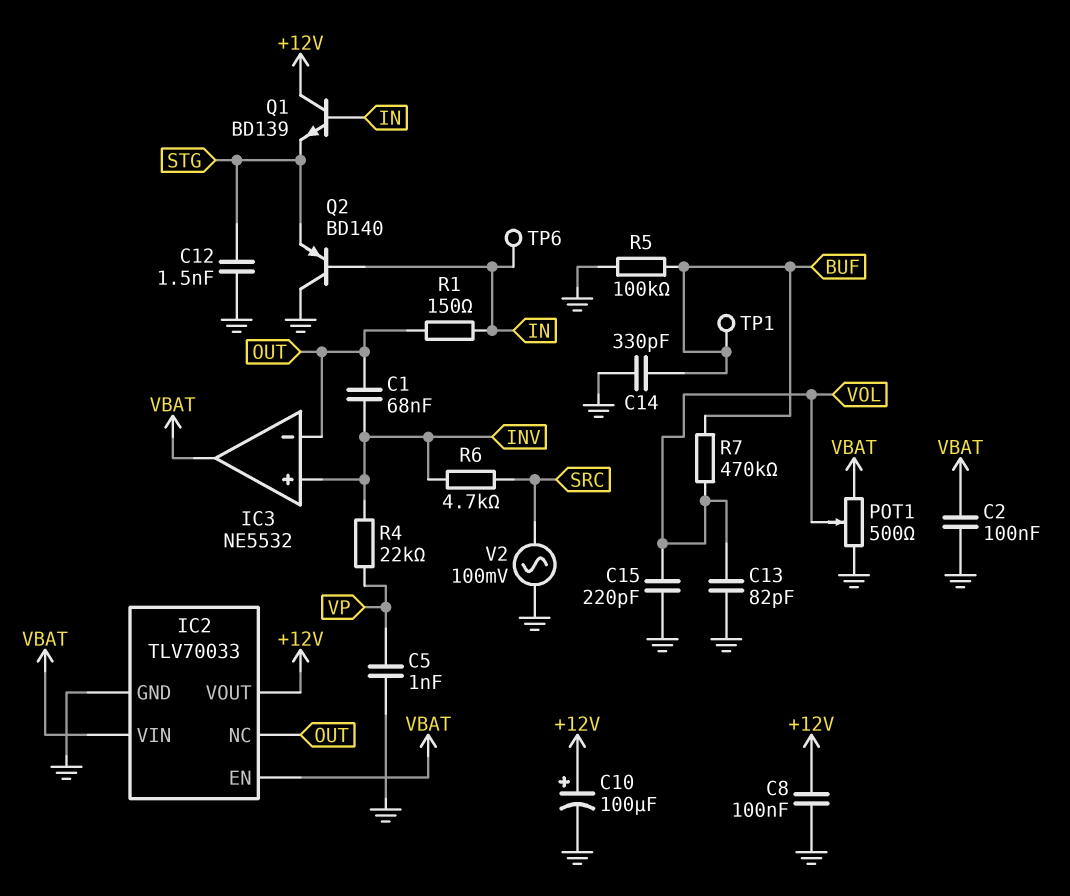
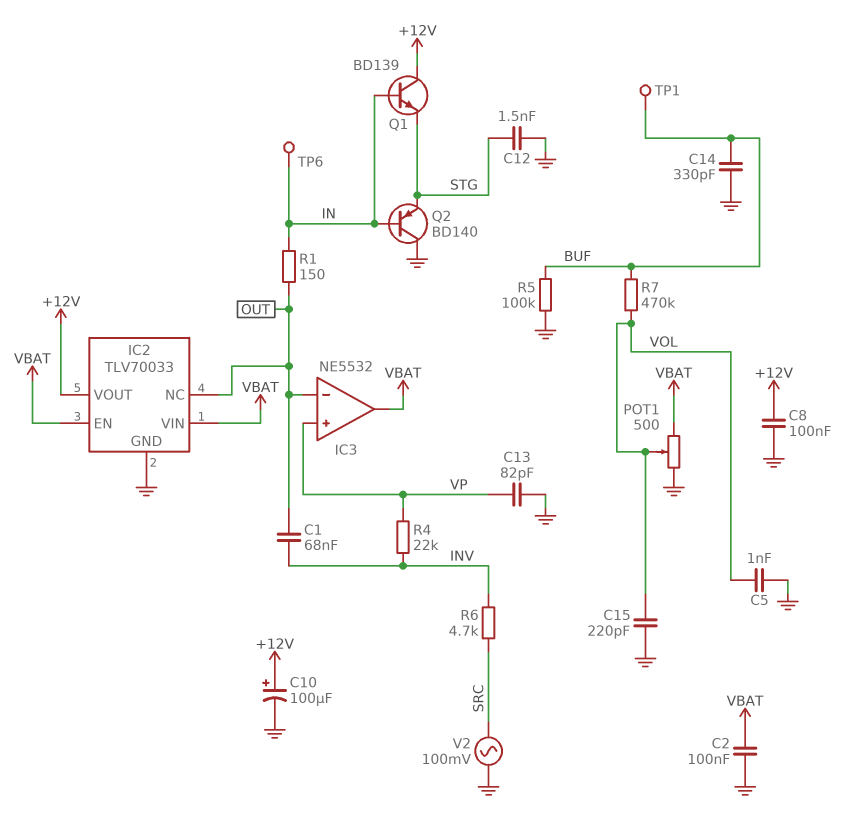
C5: 1nF (GND, VP) -> 1nF (GND, VOL)
C13: 82pF (GND, VOL) -> 82pF (GND, VP)
IC3 pin in+: INV -> VP

